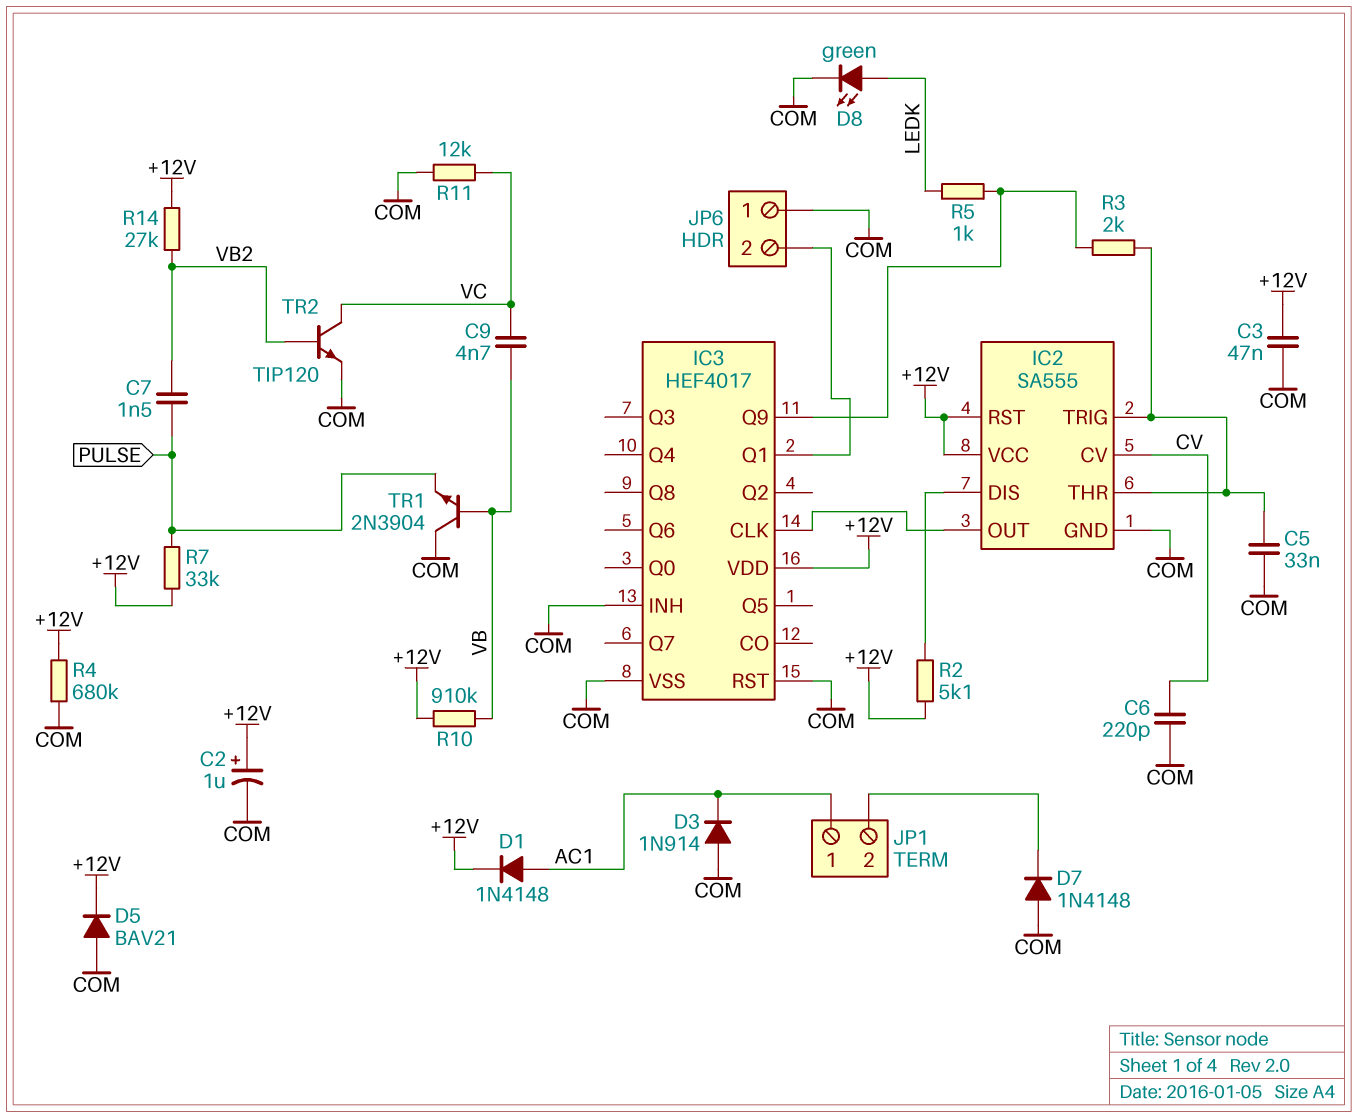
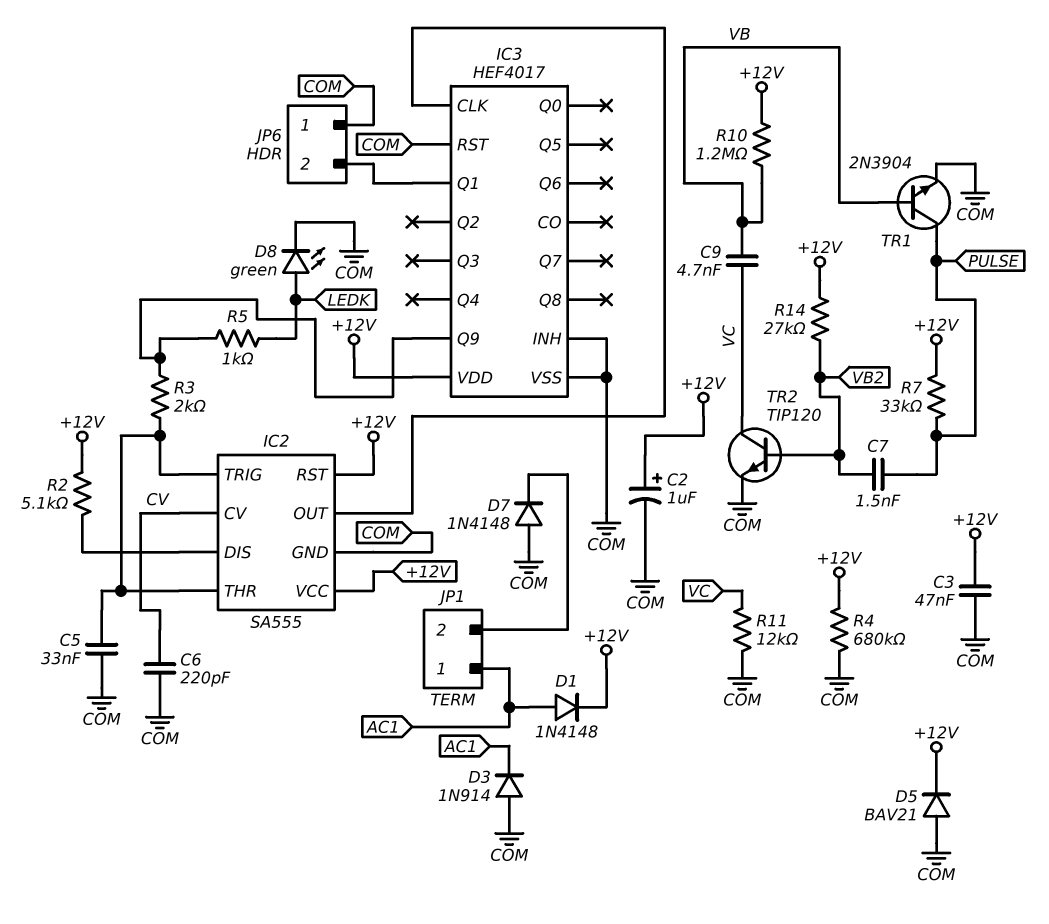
R10: 910k (+12V, VB) -> 1.2M (+12V, VB)
TR1: NPN 2N3904 (B VB, C COM, E PULSE) -> NPN 2N3904 (B VB, C PULSE, E COM)

